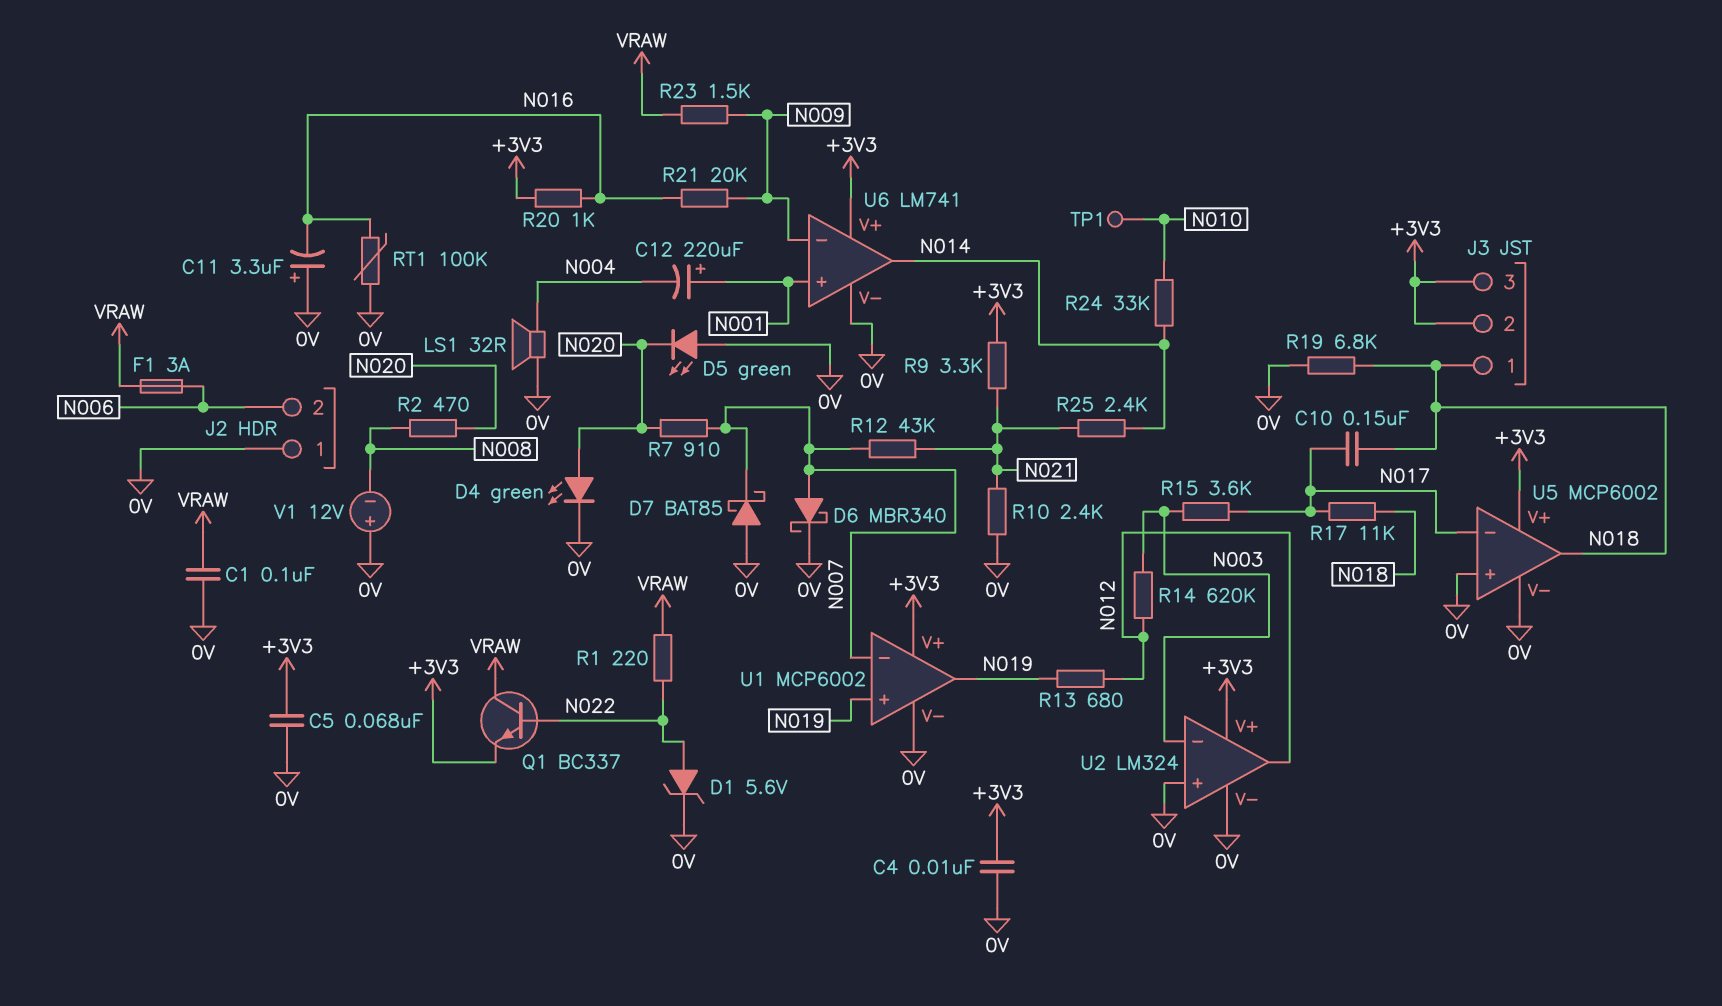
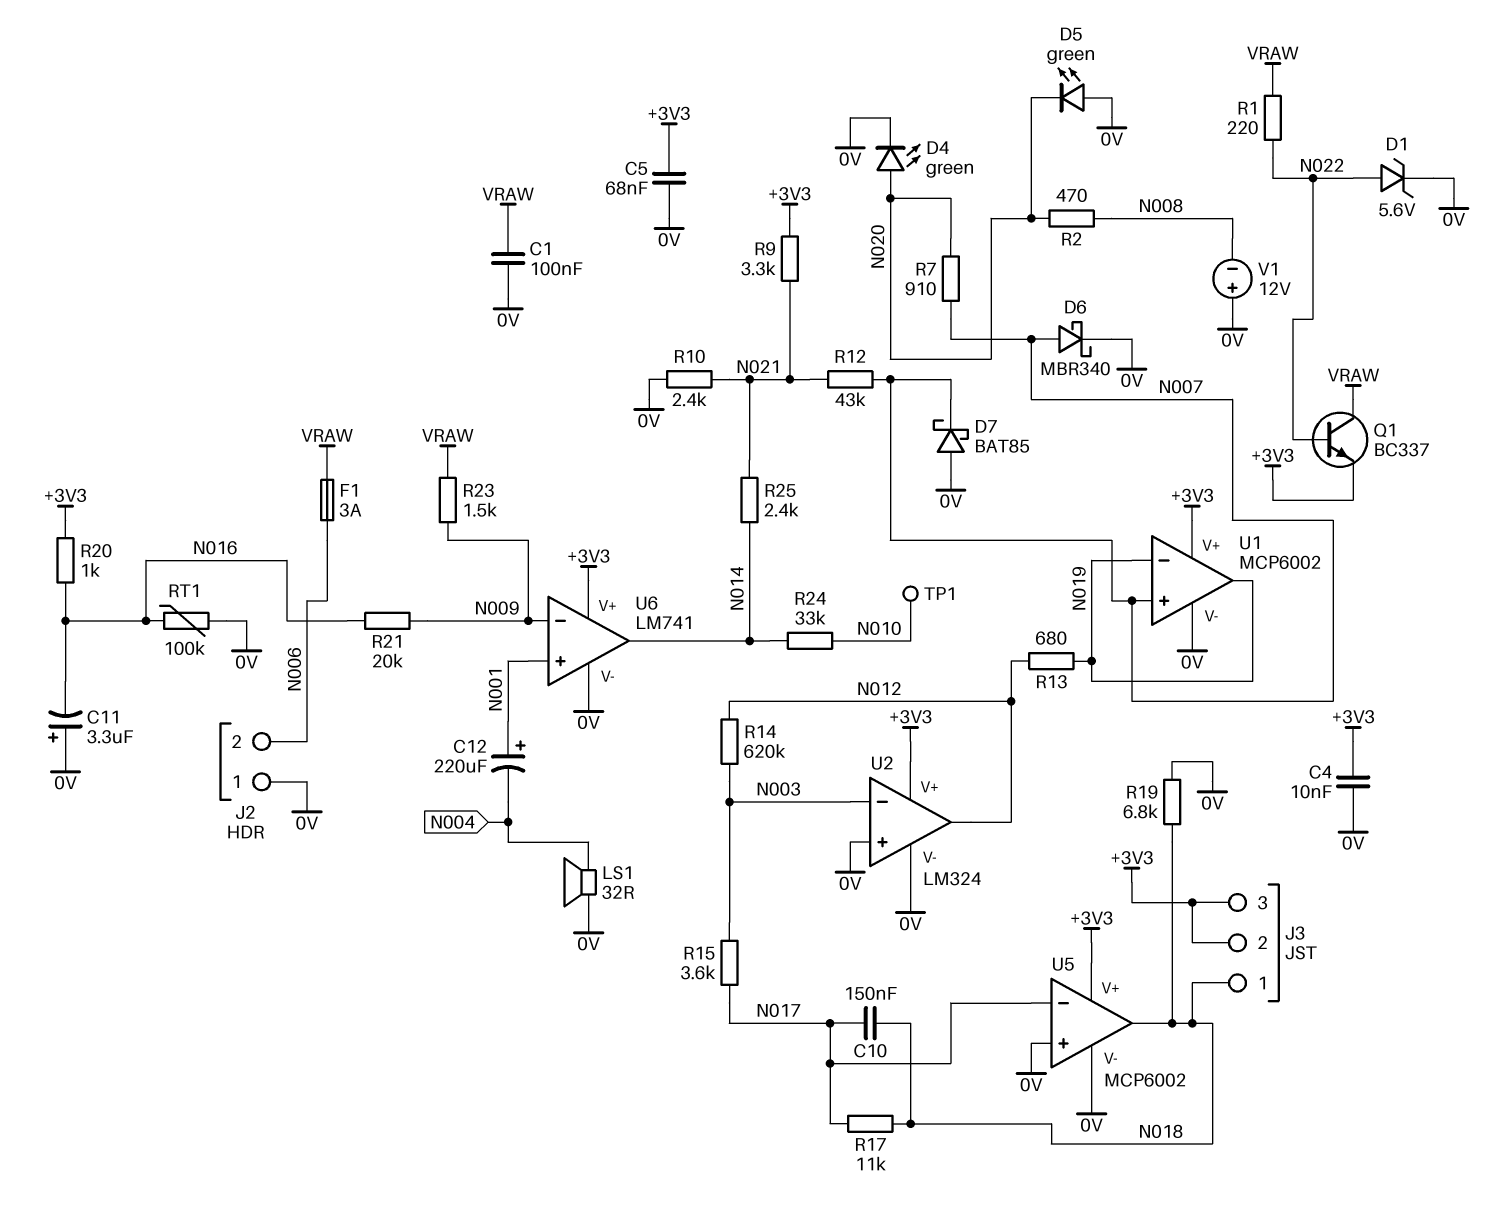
U1 pin in+: N019 -> N007
U1 pin in-: N007 -> N019

